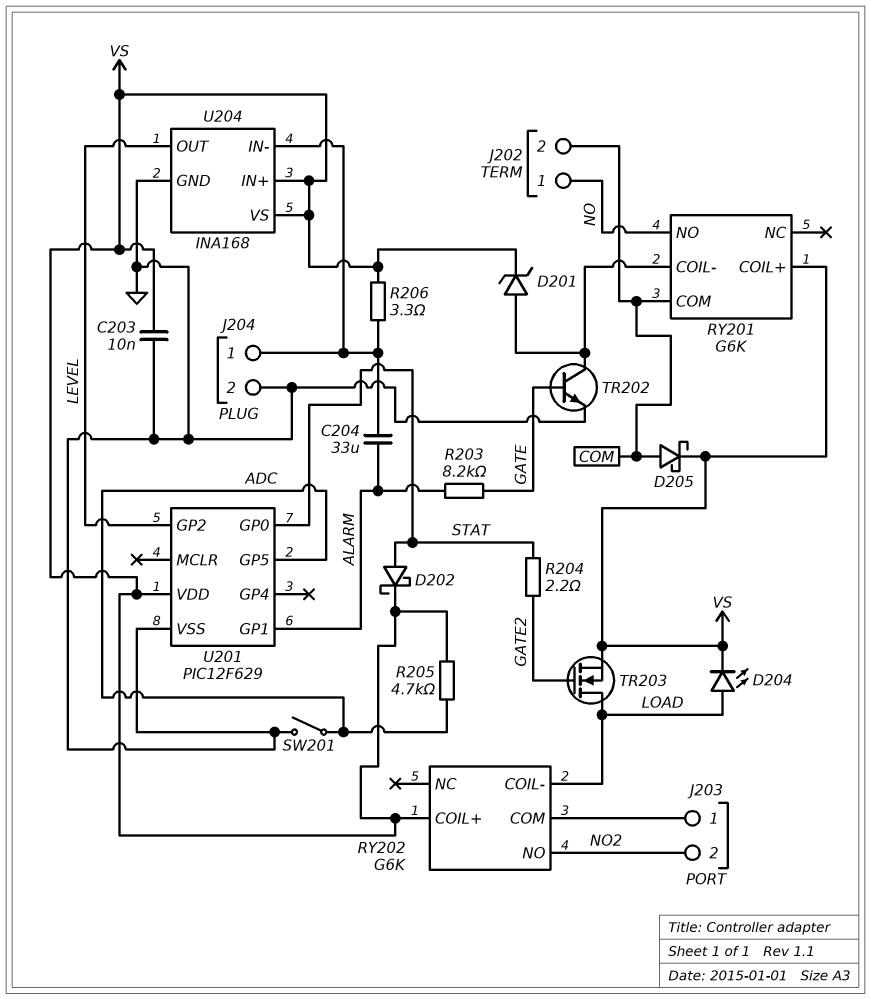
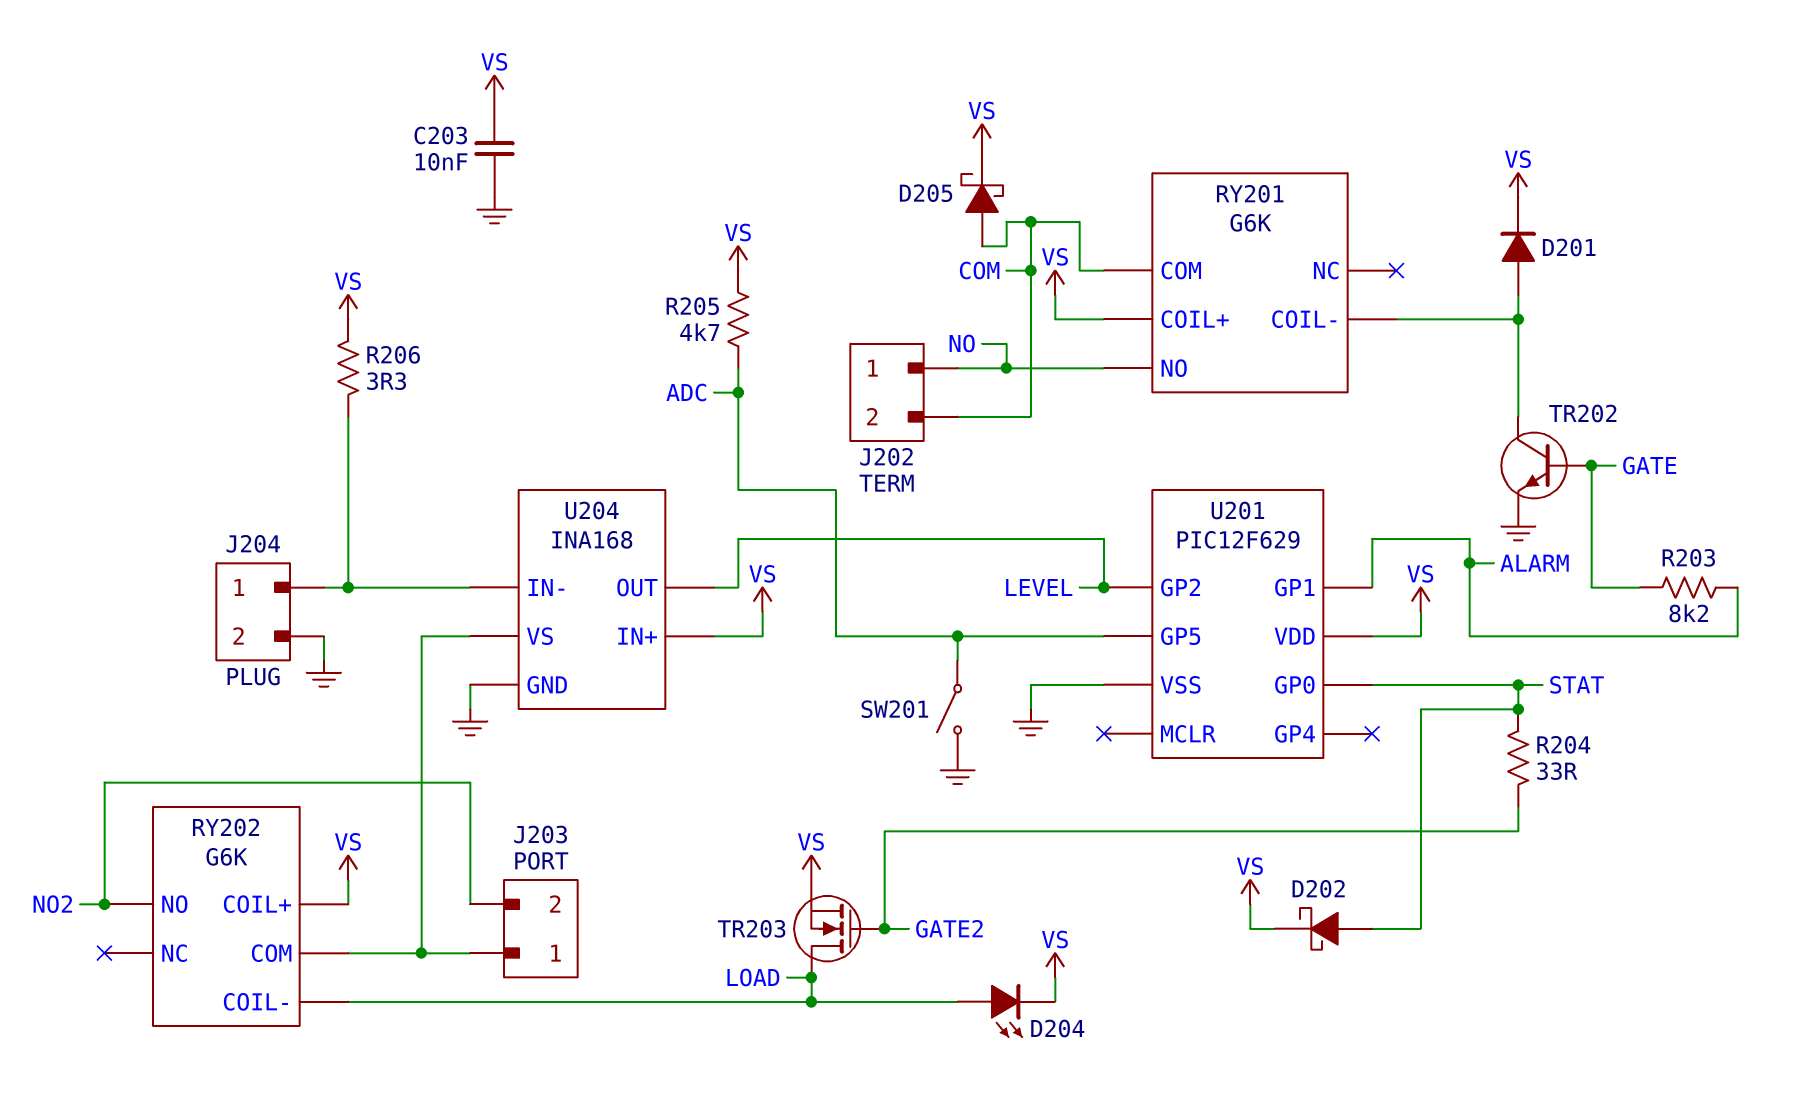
C204: 33uF (ALARM, J204/1) -> none
D201: zener (A RY201/COIL-, K VS) -> diode (A RY201/COIL-, K VS)
R204: 2.2 (GATE2, STAT) -> 33 (GATE2, STAT)
U204 pin VS: VS -> J203/1

